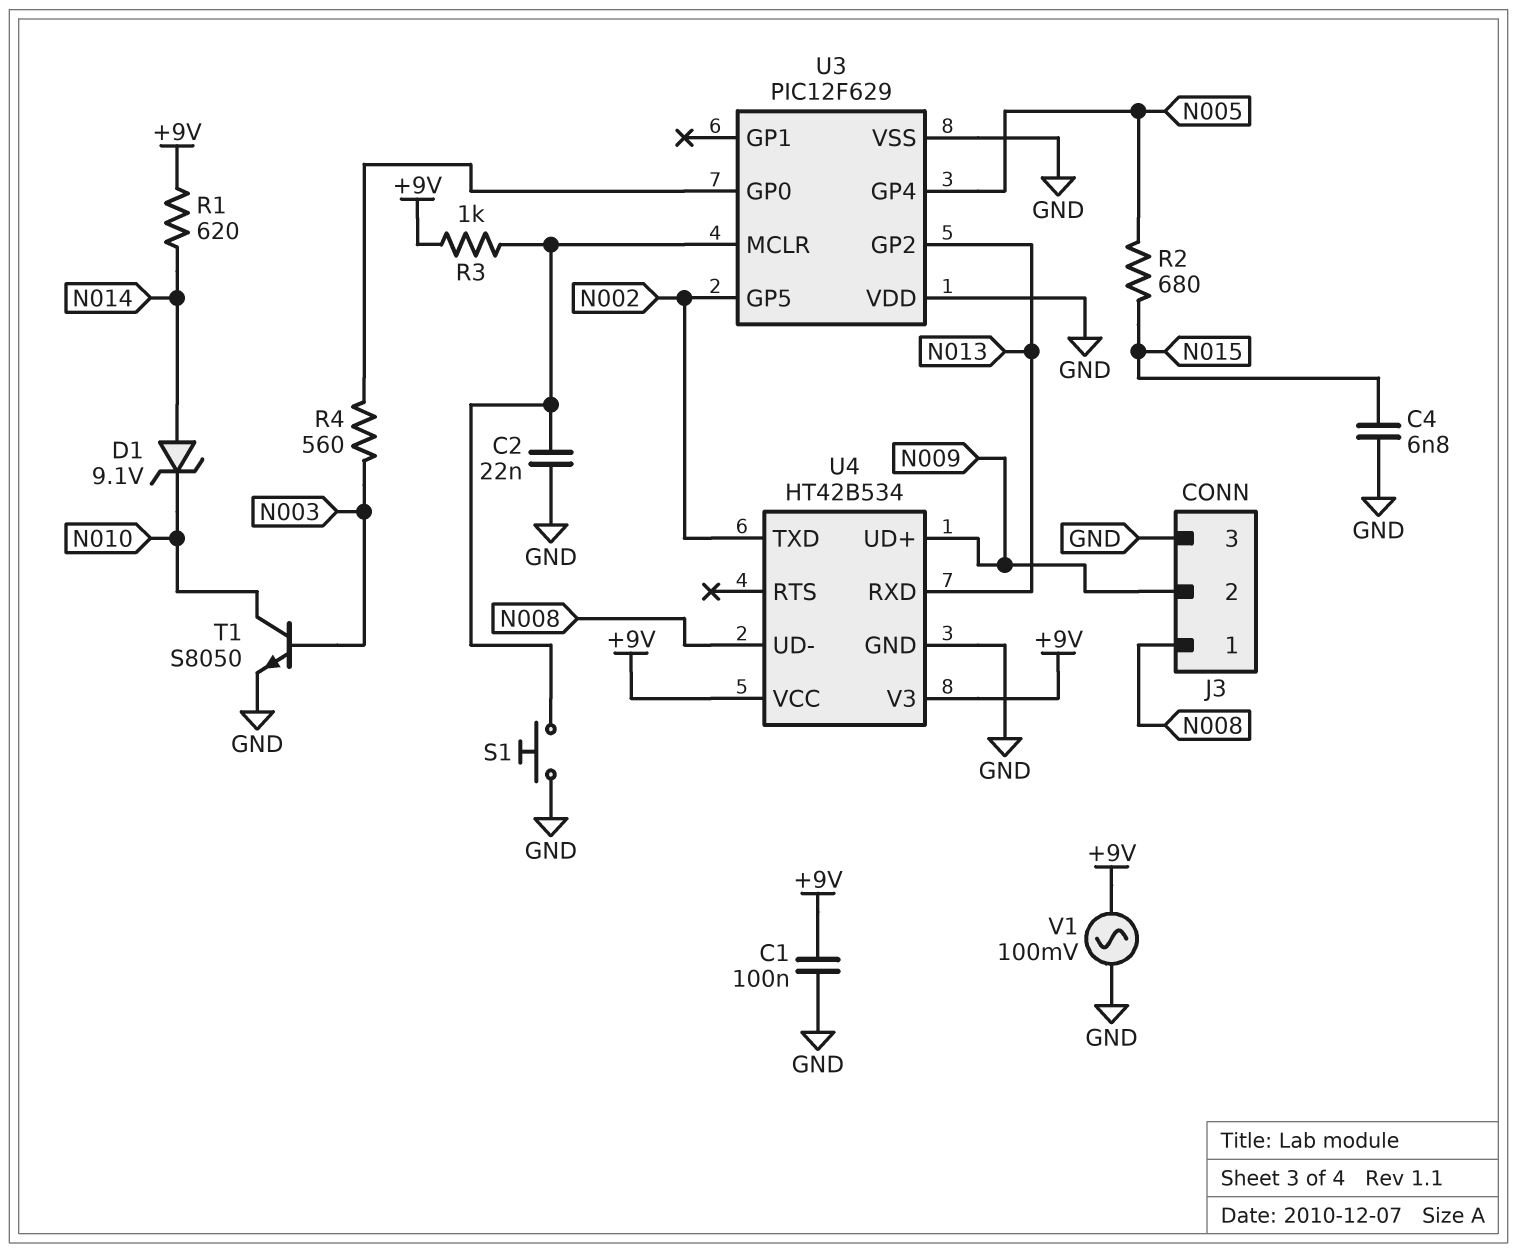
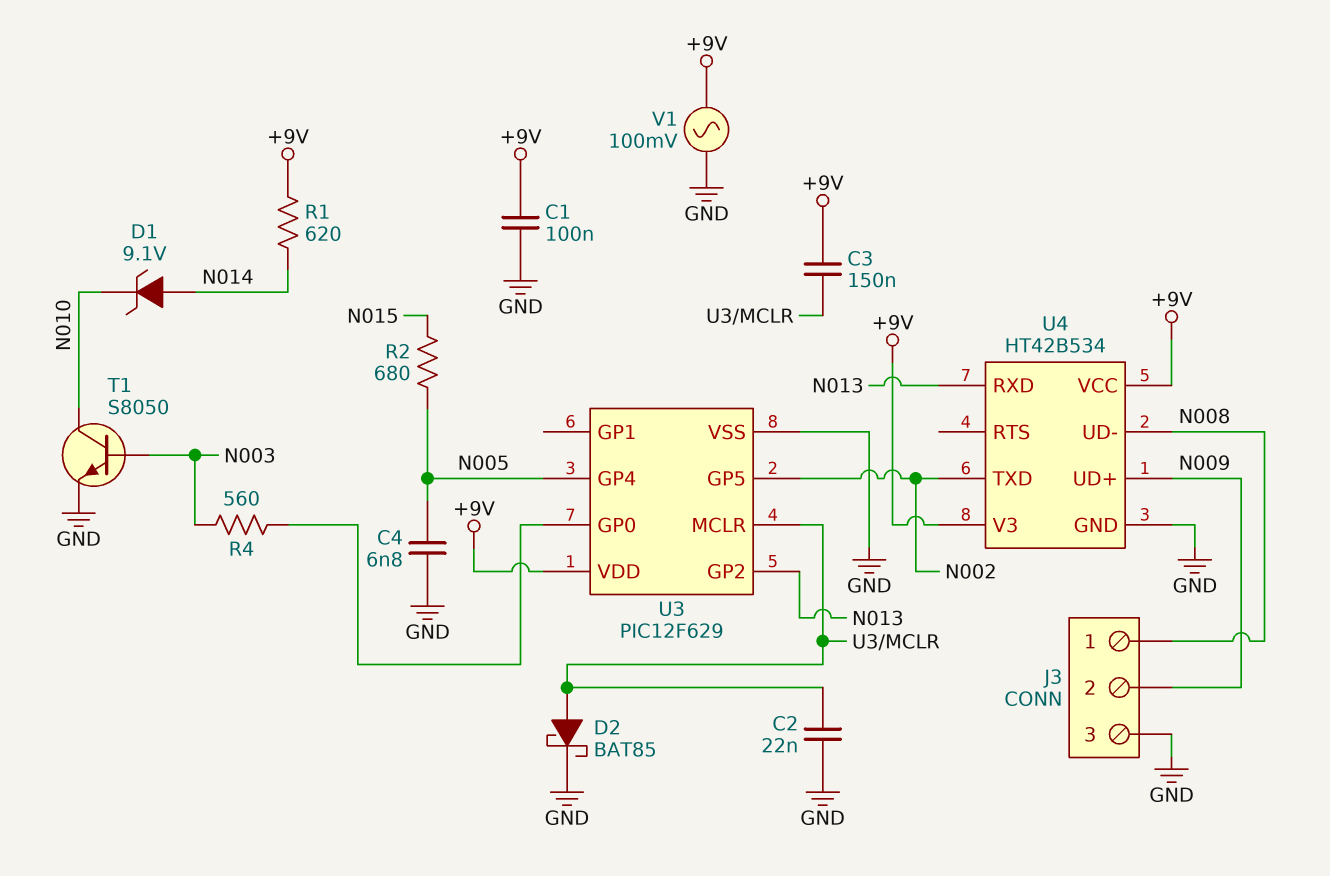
C3: none -> 150nF (+9V, U3/MCLR)
C4: 6.8nF (GND, N015) -> 6.8nF (GND, N005)
D2: none -> schottky BAT85 (A U3/MCLR, K GND)
R3: 1k (+9V, U3/MCLR) -> none
S1: button (GND, U3/MCLR) -> none
U3 pin VDD: GND -> +9V

